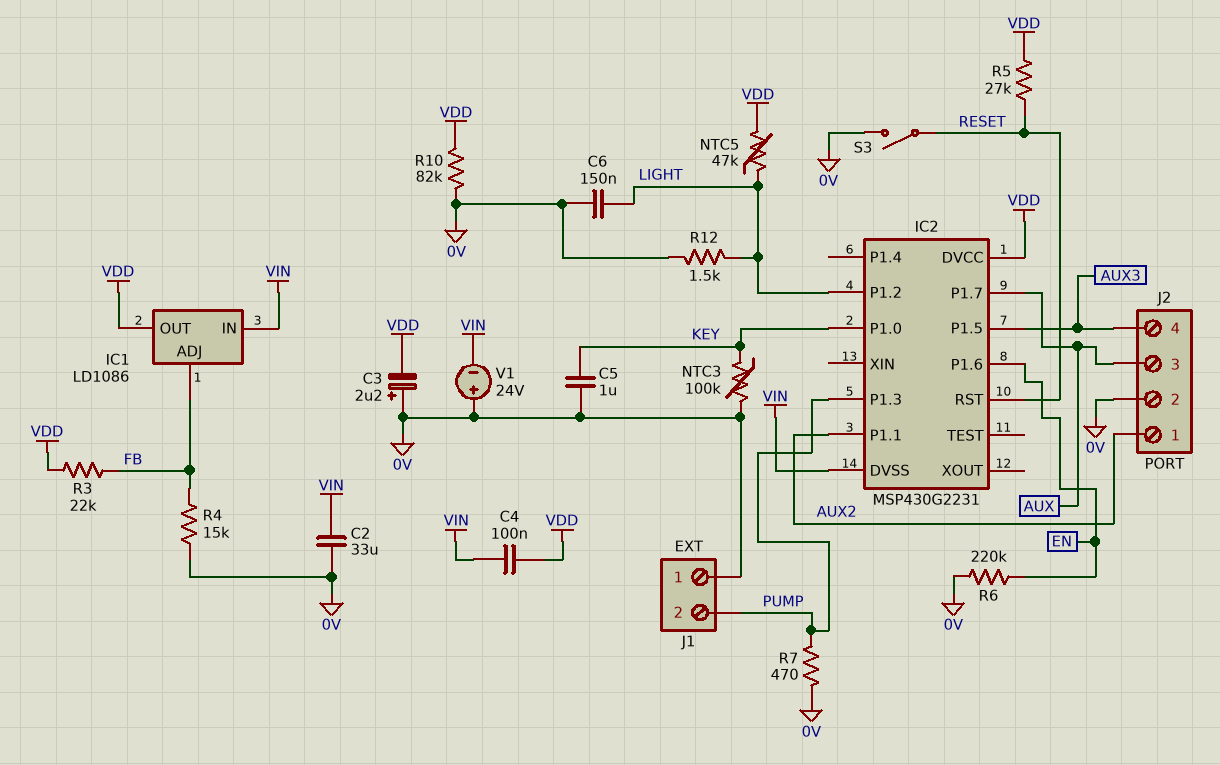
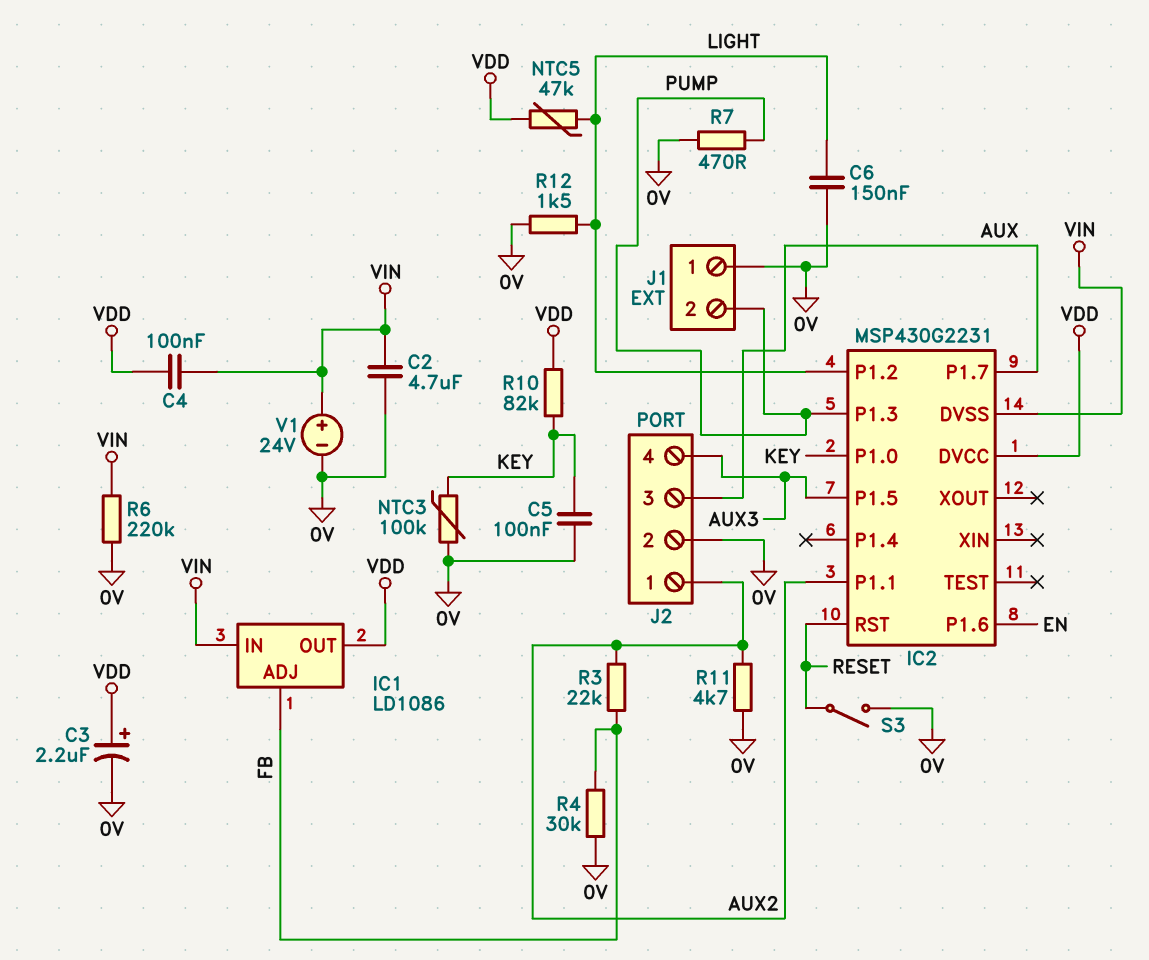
C2: 33uF (0V, VIN) -> 4.7uF (0V, VIN)
C3: 2.2uF (plus 0V, minus VDD) -> 2.2uF (plus VDD, minus 0V)
C5: 1uF (0V, KEY) -> 100nF (0V, KEY)
R3: 22k (FB, VDD) -> 22k (AUX2, FB)
R4: 15k (0V, FB) -> 30k (0V, FB)
R5: 27k (RESET, VDD) -> none
R6: 220k (0V, EN) -> 220k (0V, VIN)
R10: 82k (0V, VDD) -> 82k (KEY, VDD)
R11: none -> 4.7k (0V, AUX2)
V1: 24V (plus 0V, minus VIN) -> 24V (plus VIN, minus 0V)

